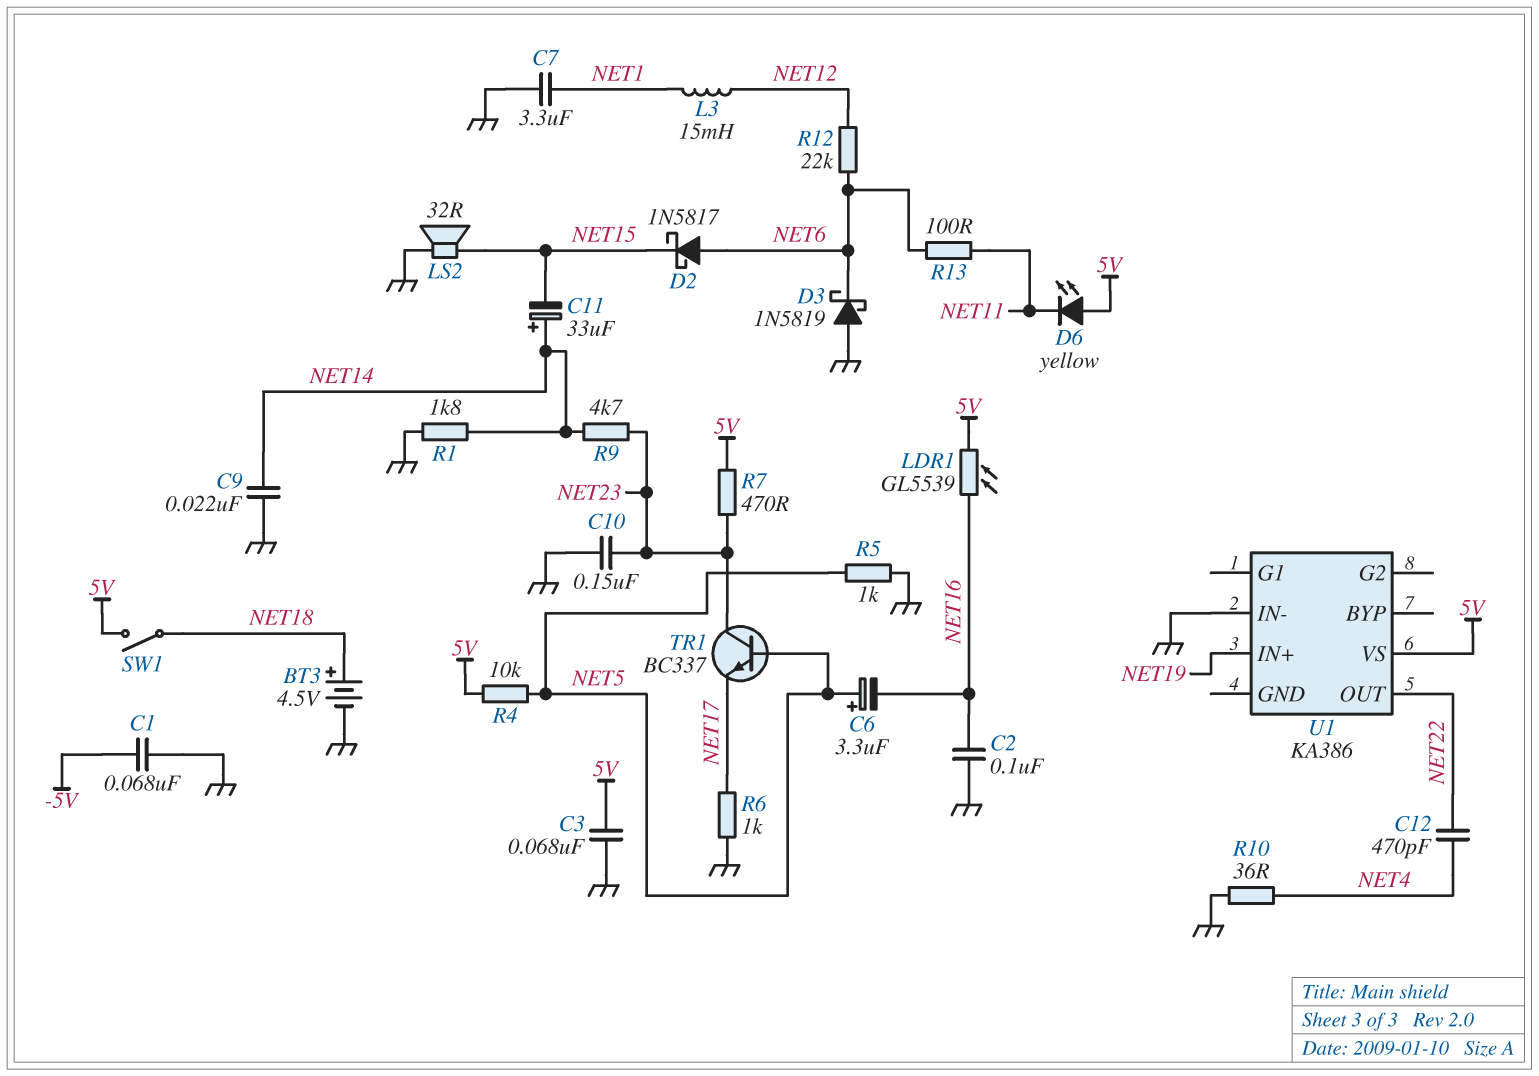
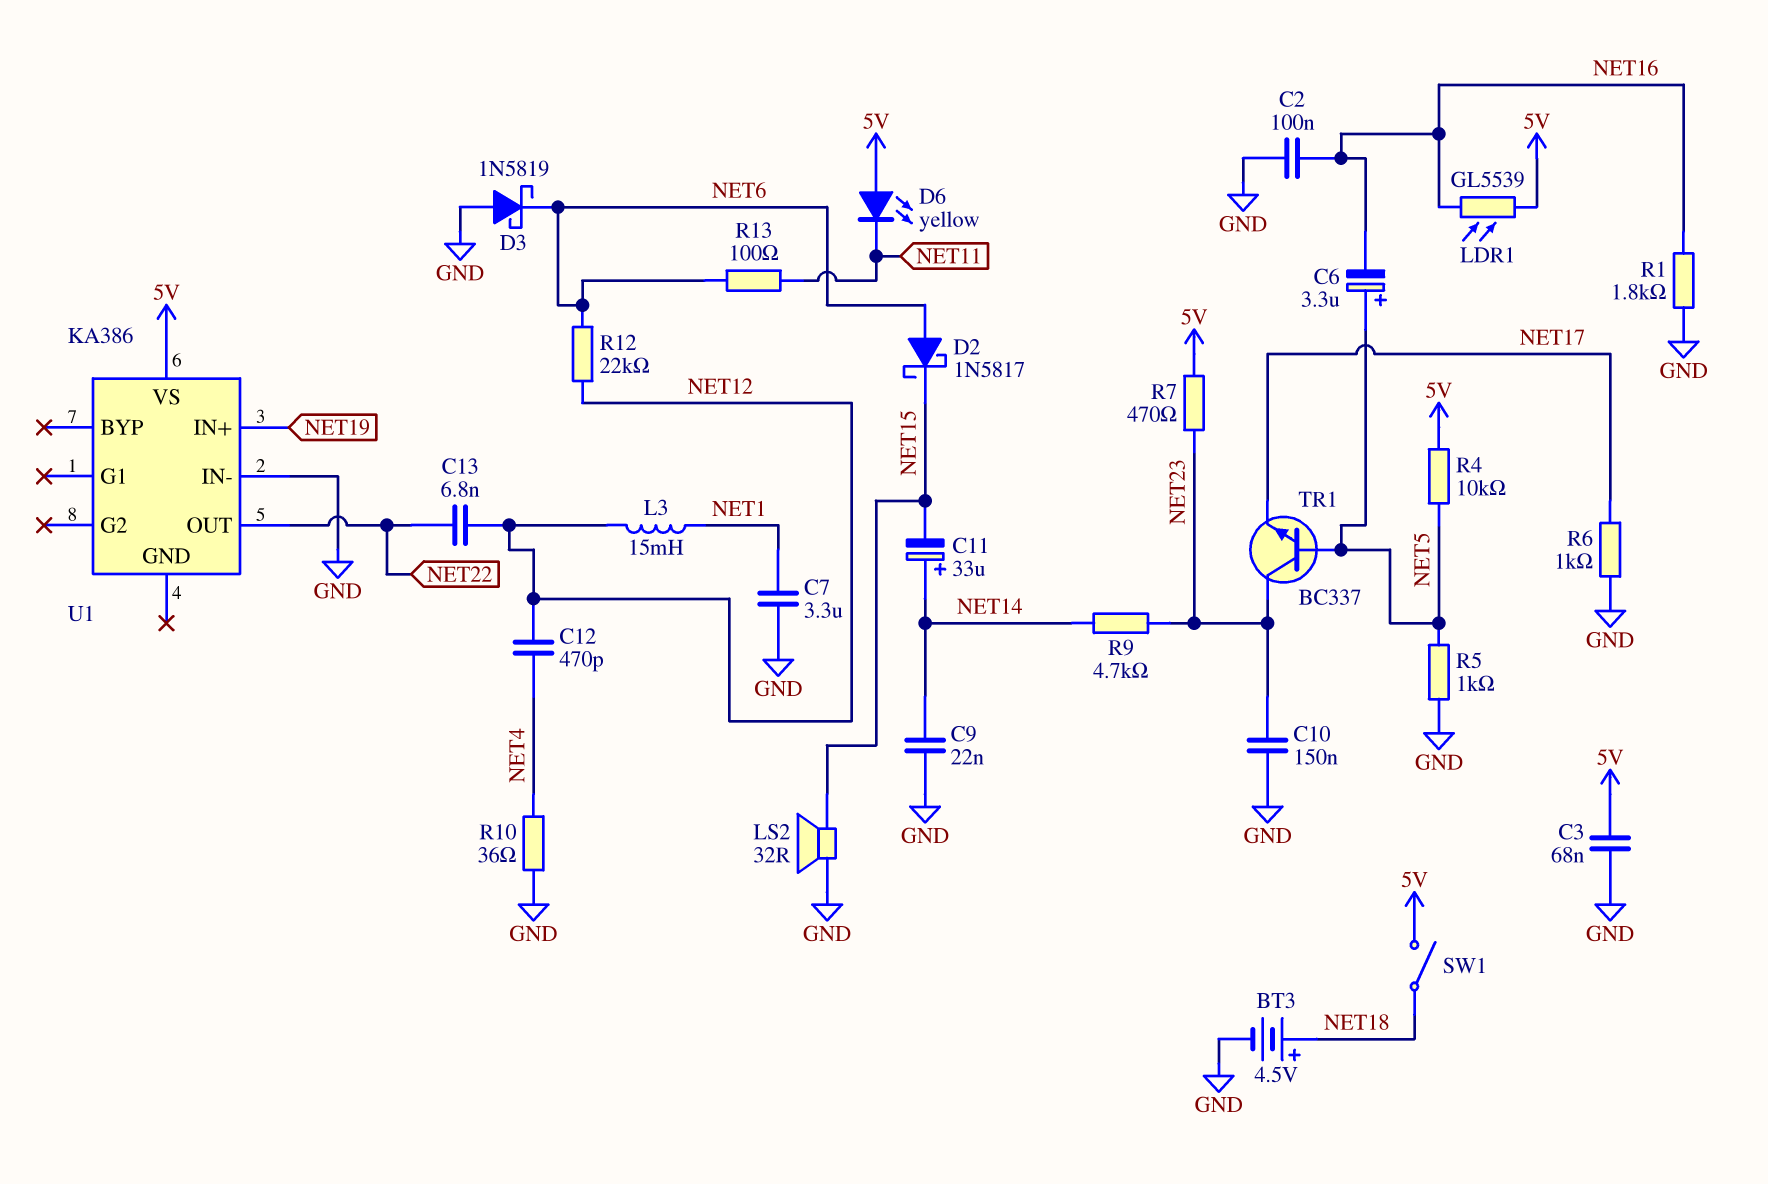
C1: 68nF (-5V, GND) -> none
C12: 470pF (NET4, NET22) -> 470pF (NET4, NET12)
C13: none -> 6.8nF (NET12, NET22)
R1: 1.8k (GND, NET14) -> 1.8k (GND, NET16)

